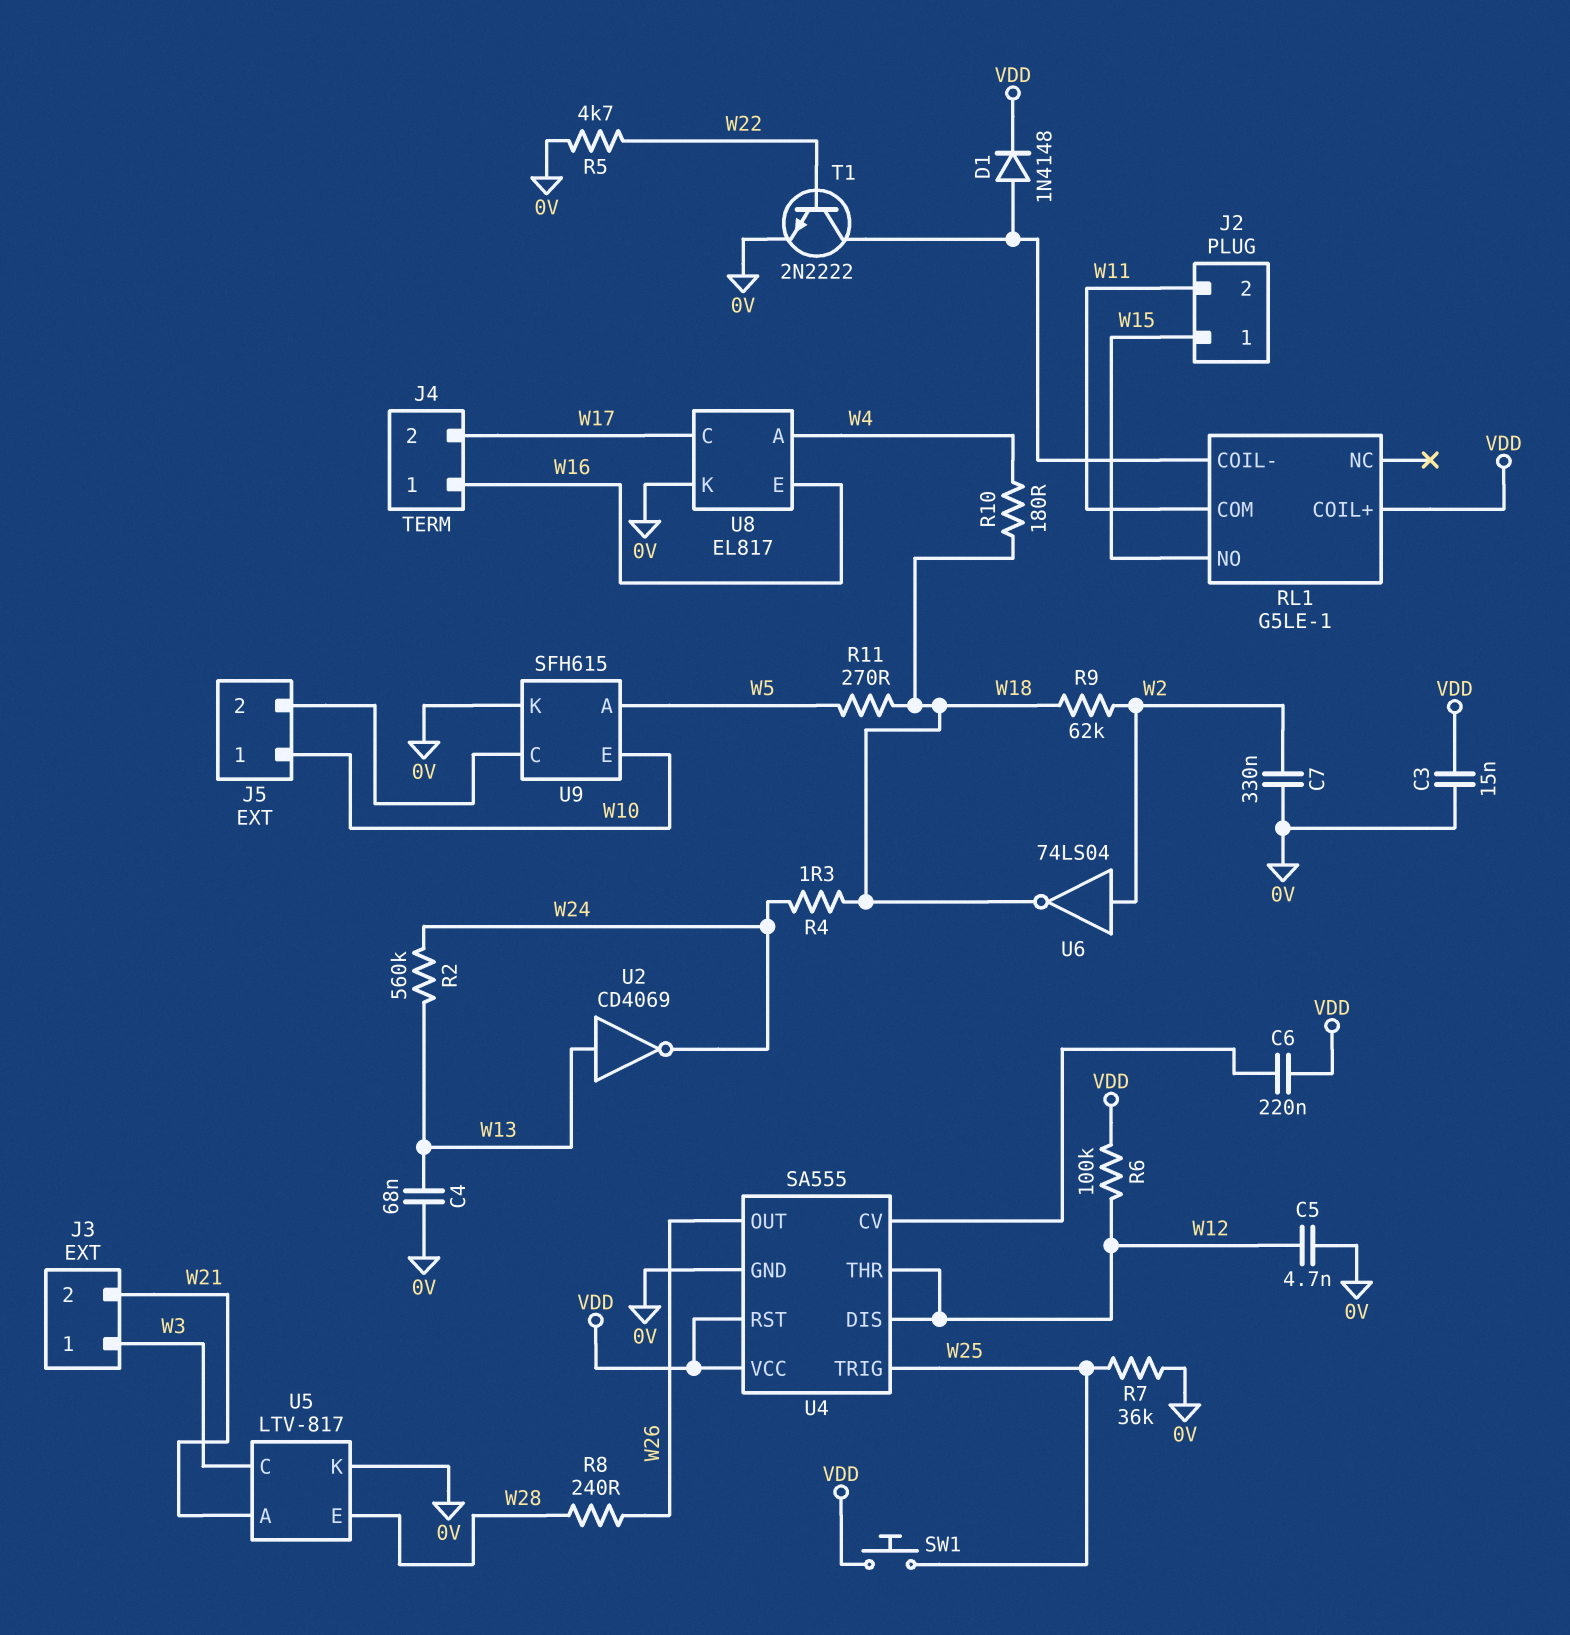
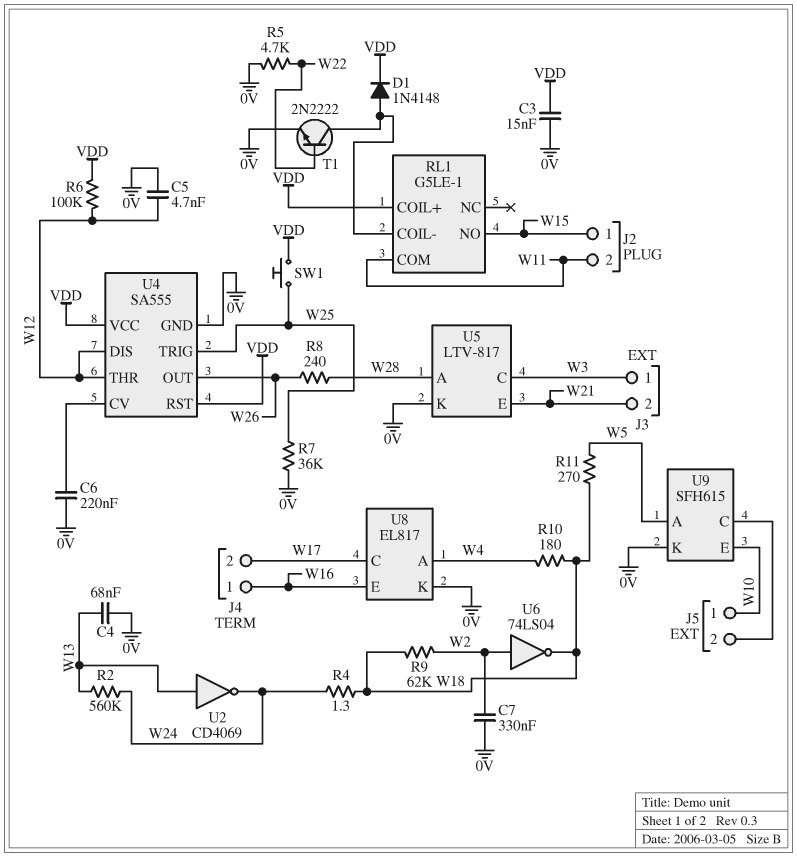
C6: 220nF (U4/CV, VDD) -> 220nF (0V, U4/CV)
U5 pin A: W21 -> W28
U5 pin E: W28 -> W21

